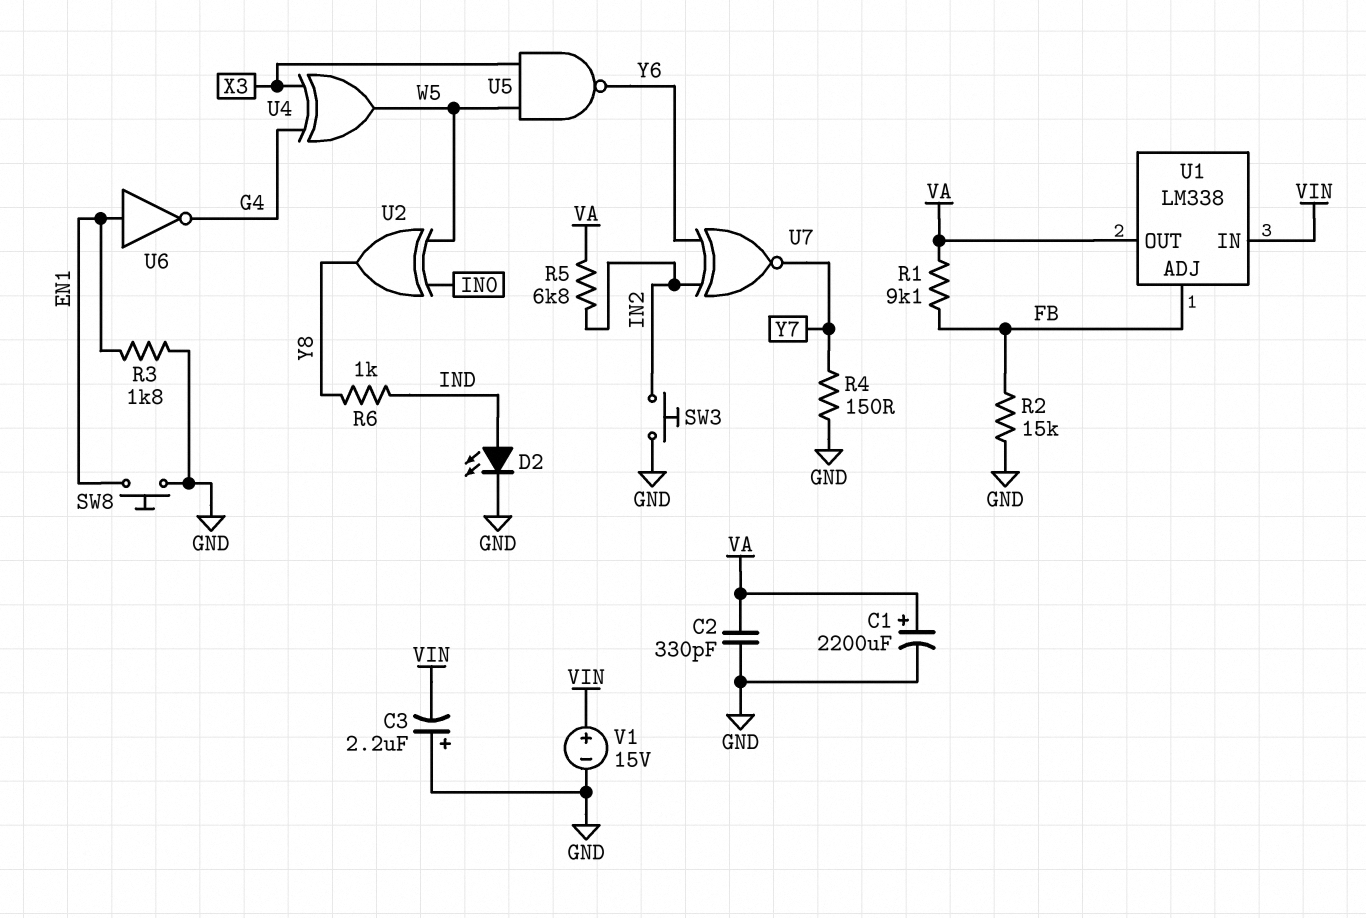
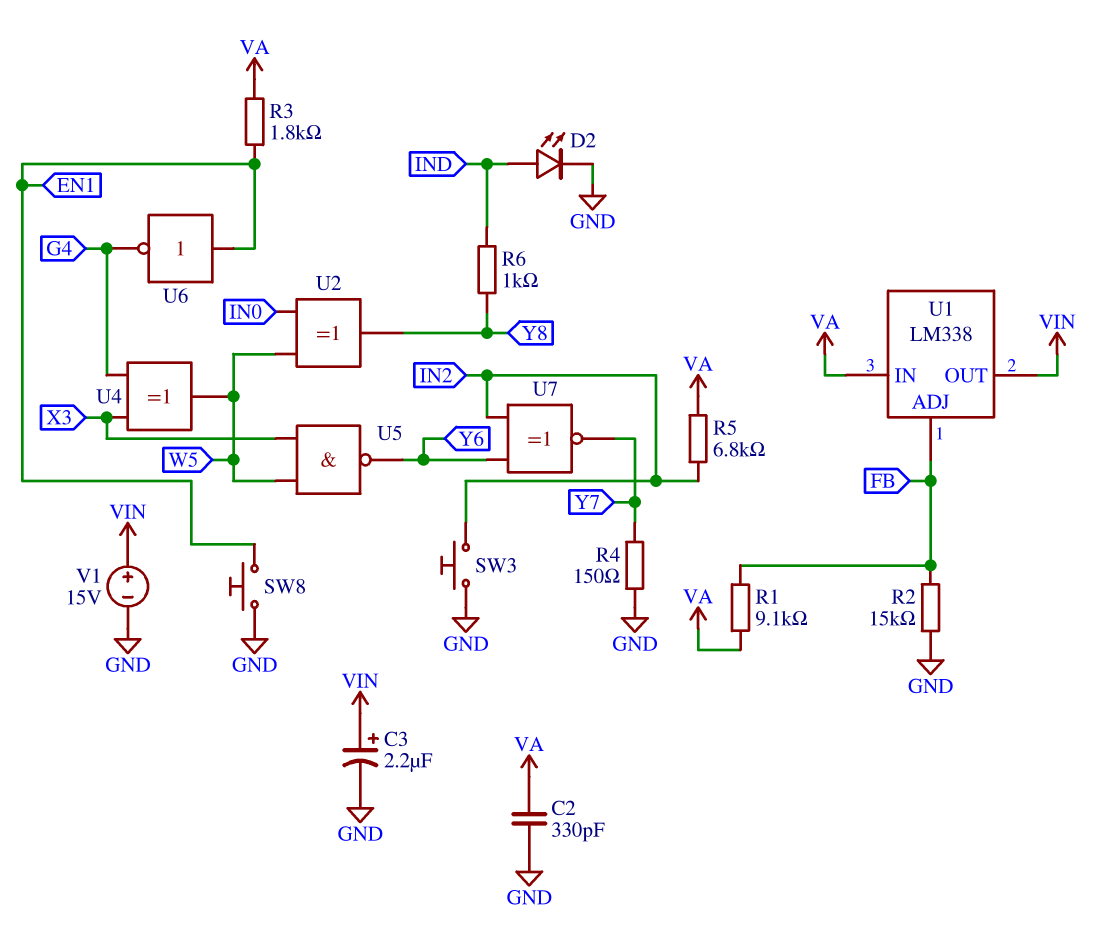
C1: 2200uF (plus VA, minus GND) -> none
C3: 2.2uF (plus GND, minus VIN) -> 2.2uF (plus VIN, minus GND)
R3: 1.8k (EN1, GND) -> 1.8k (EN1, VA)
U1 pin IN: VIN -> VA
U1 pin OUT: VA -> VIN

